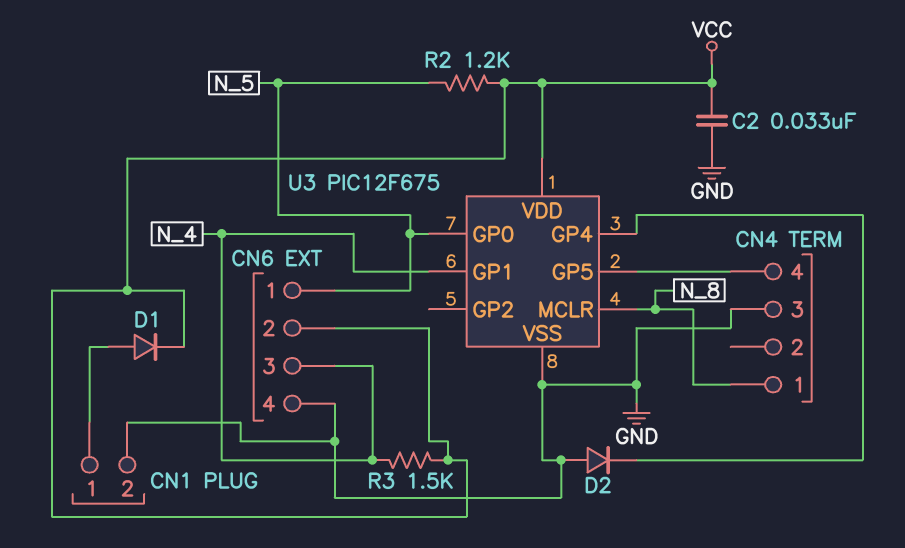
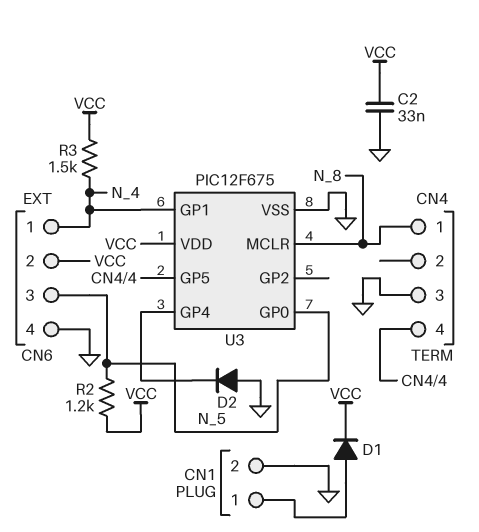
CN6 pin 1: N_5 -> N_4
CN6 pin 3: N_4 -> N_5

